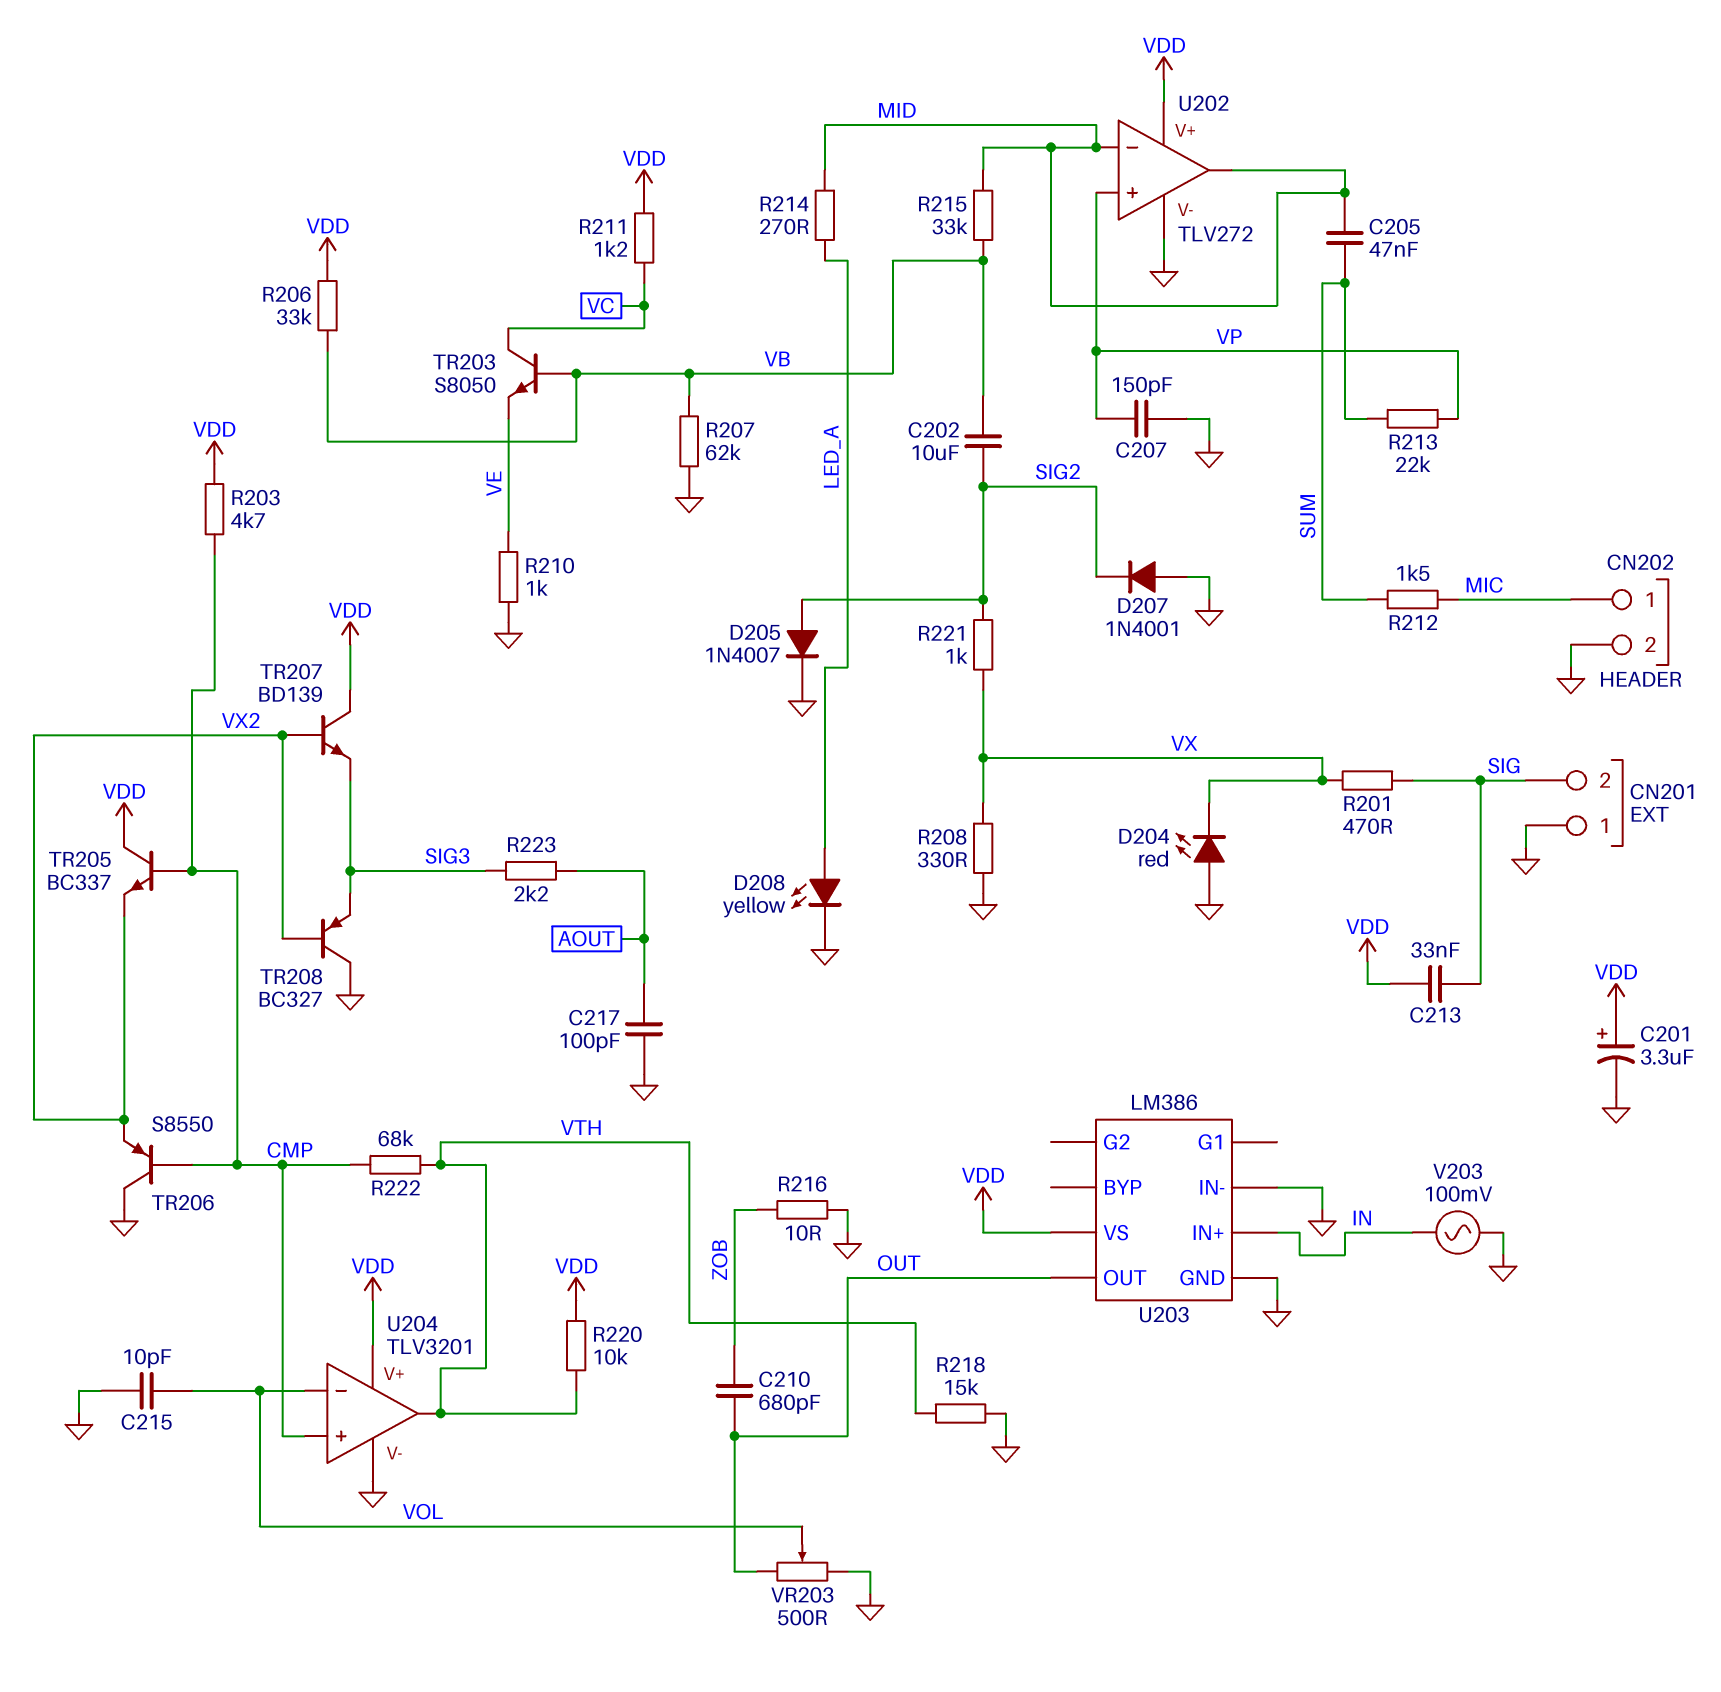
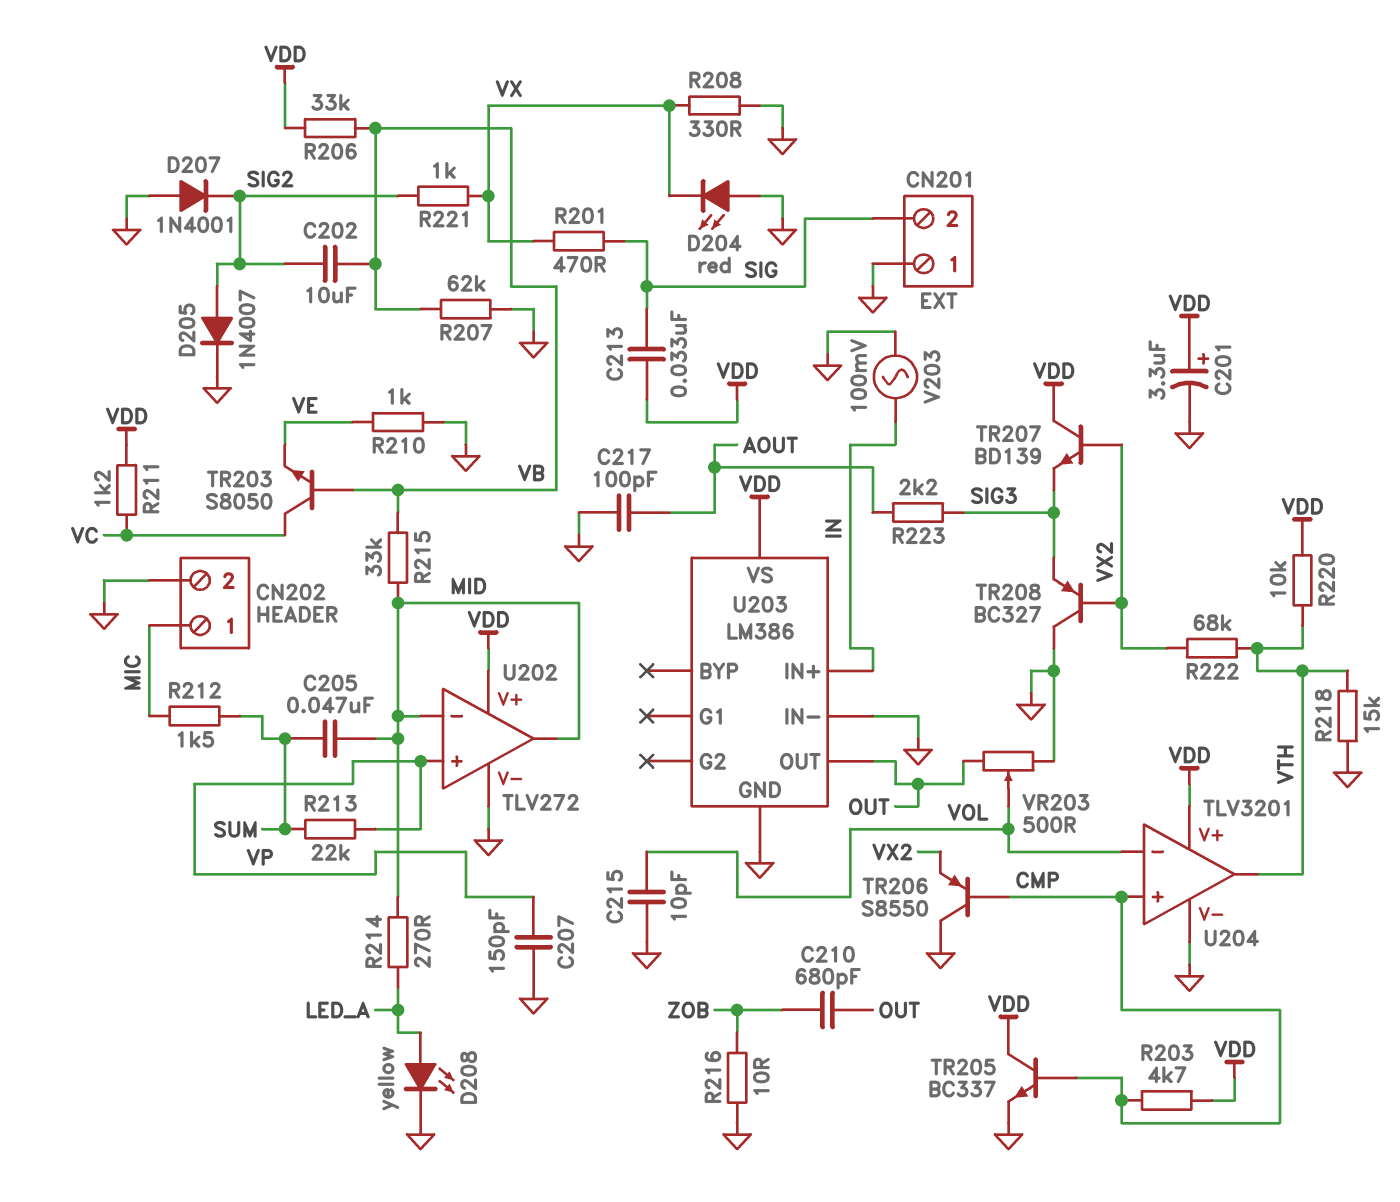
R222: 68k (CMP, VTH) -> 68k (VTH, VX2)
TR205: NPN BC337 (B CMP, C VDD, E VX2) -> NPN BC337 (B CMP, C VDD, E GND)

